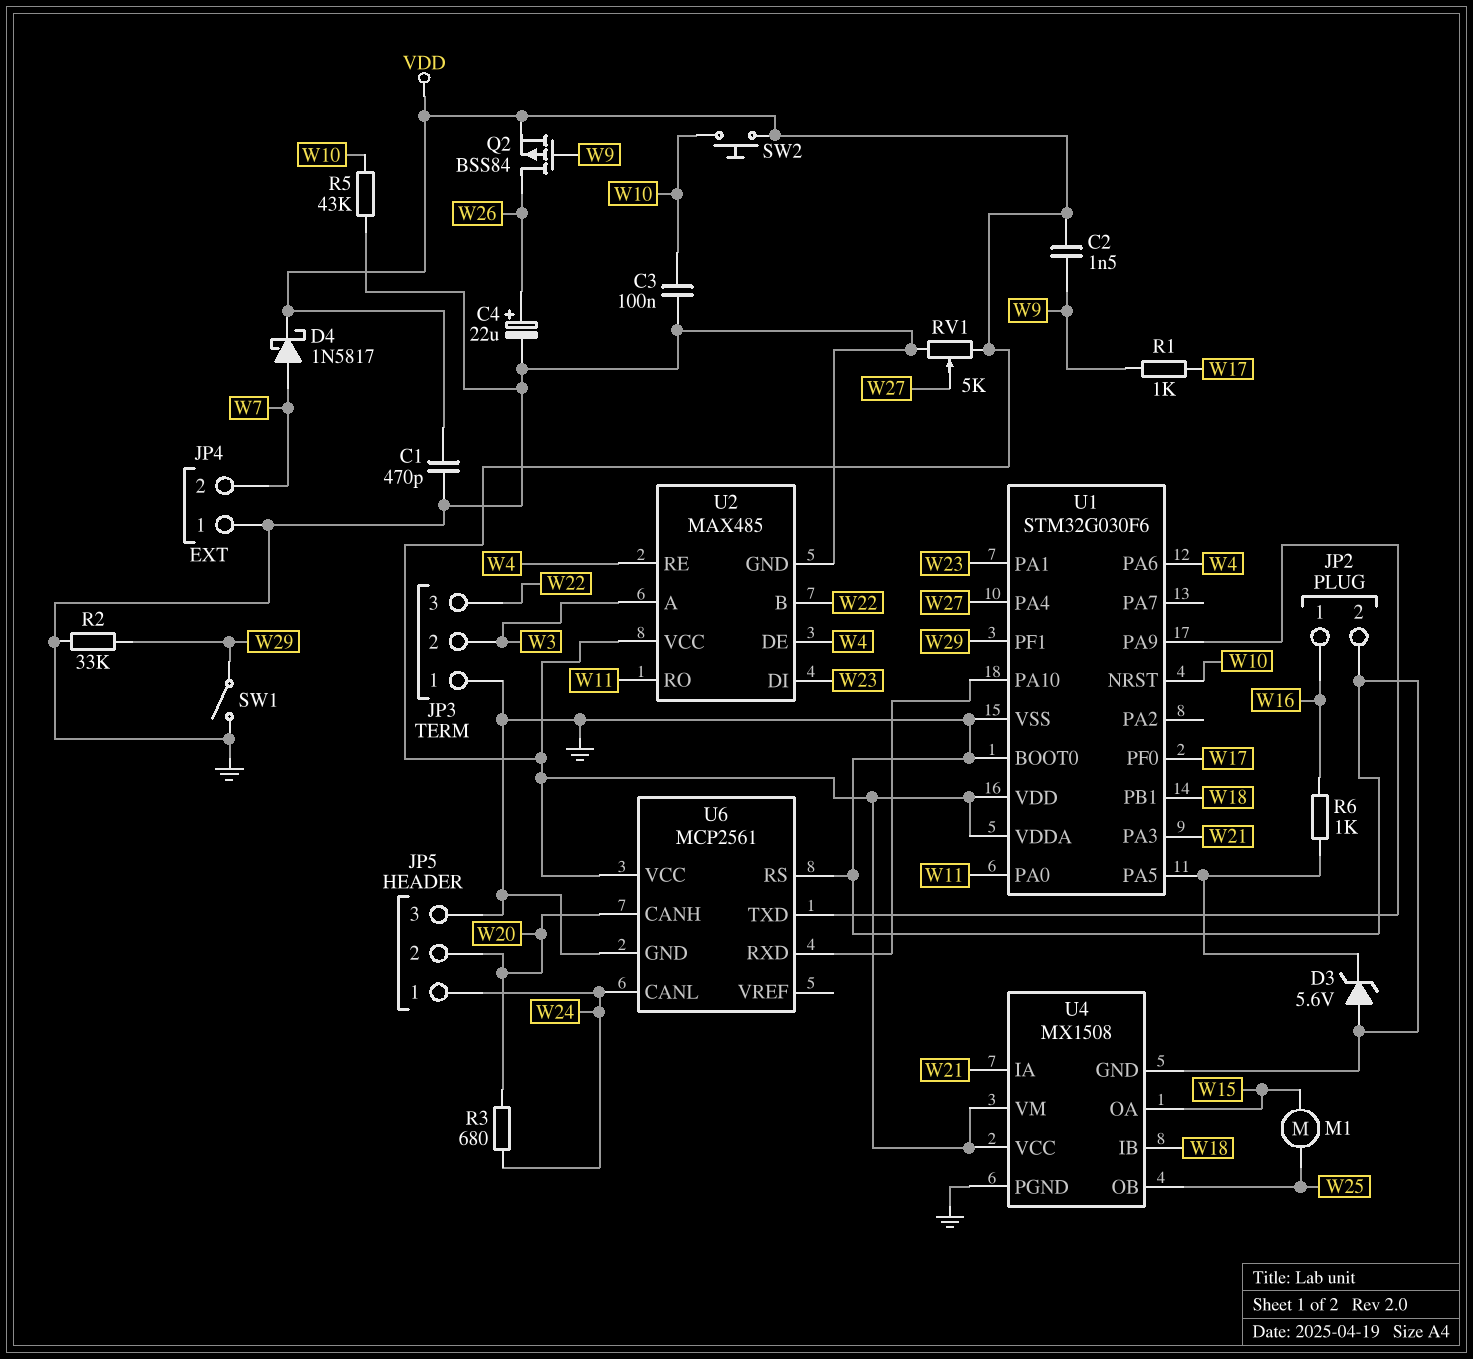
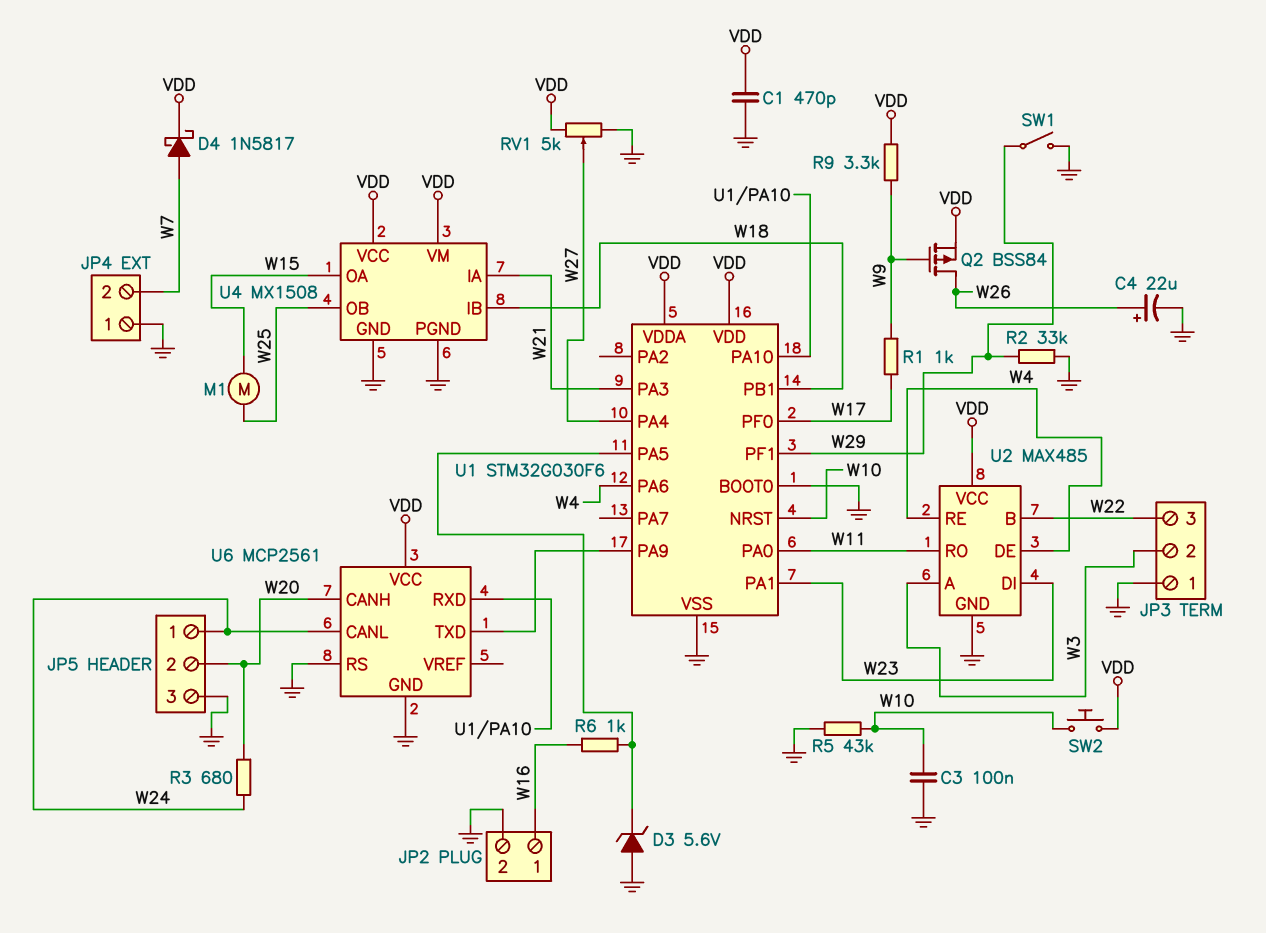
C2: 1.5nF (VDD, W9) -> none
R9: none -> 3.3k (VDD, W9)

